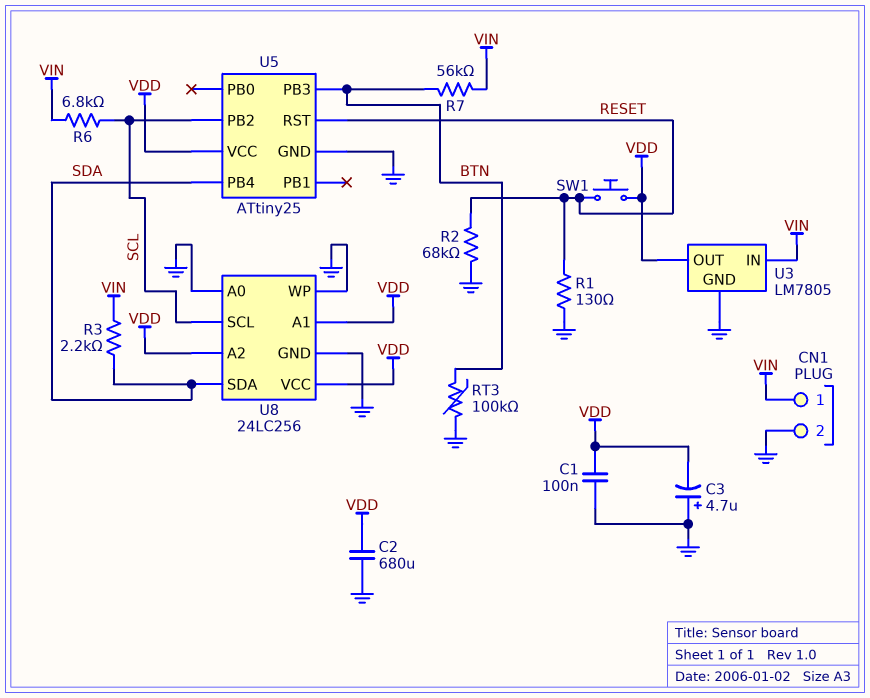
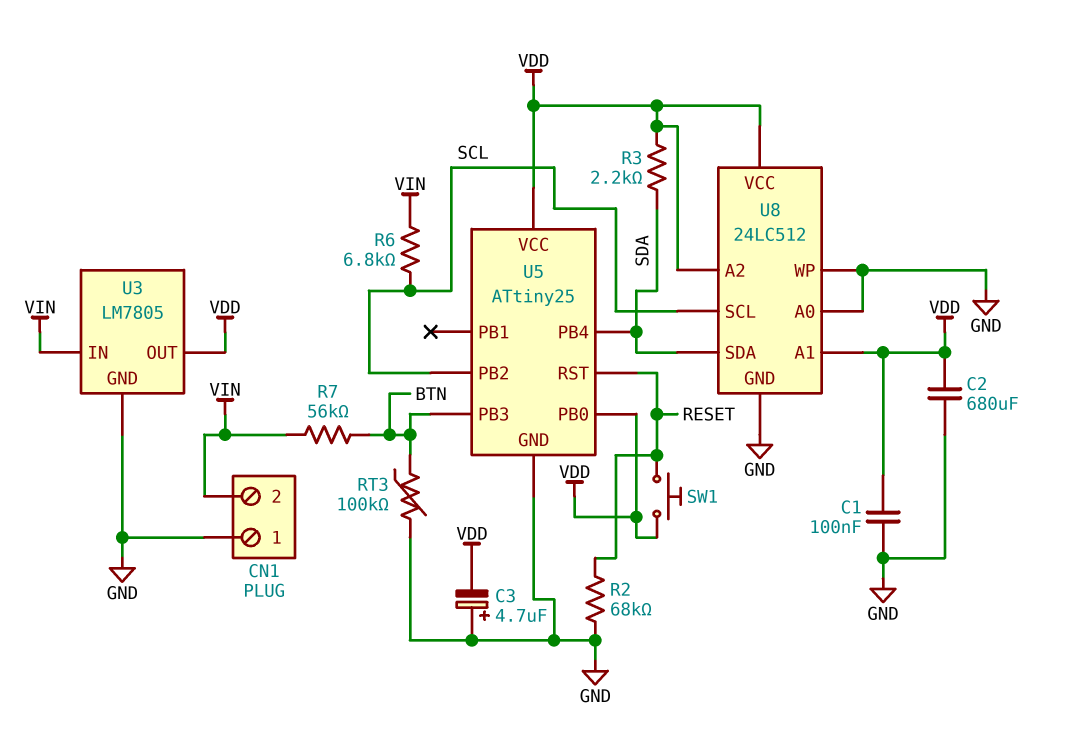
CN1 pin 1: VIN -> GND
CN1 pin 2: GND -> VIN
R1: 130 (GND, RESET) -> none
R3: 2.2k (SDA, VIN) -> 2.2k (SDA, VDD)
U5 pin PB0: none -> VDD
U8: 24LC256 -> 24LC512

